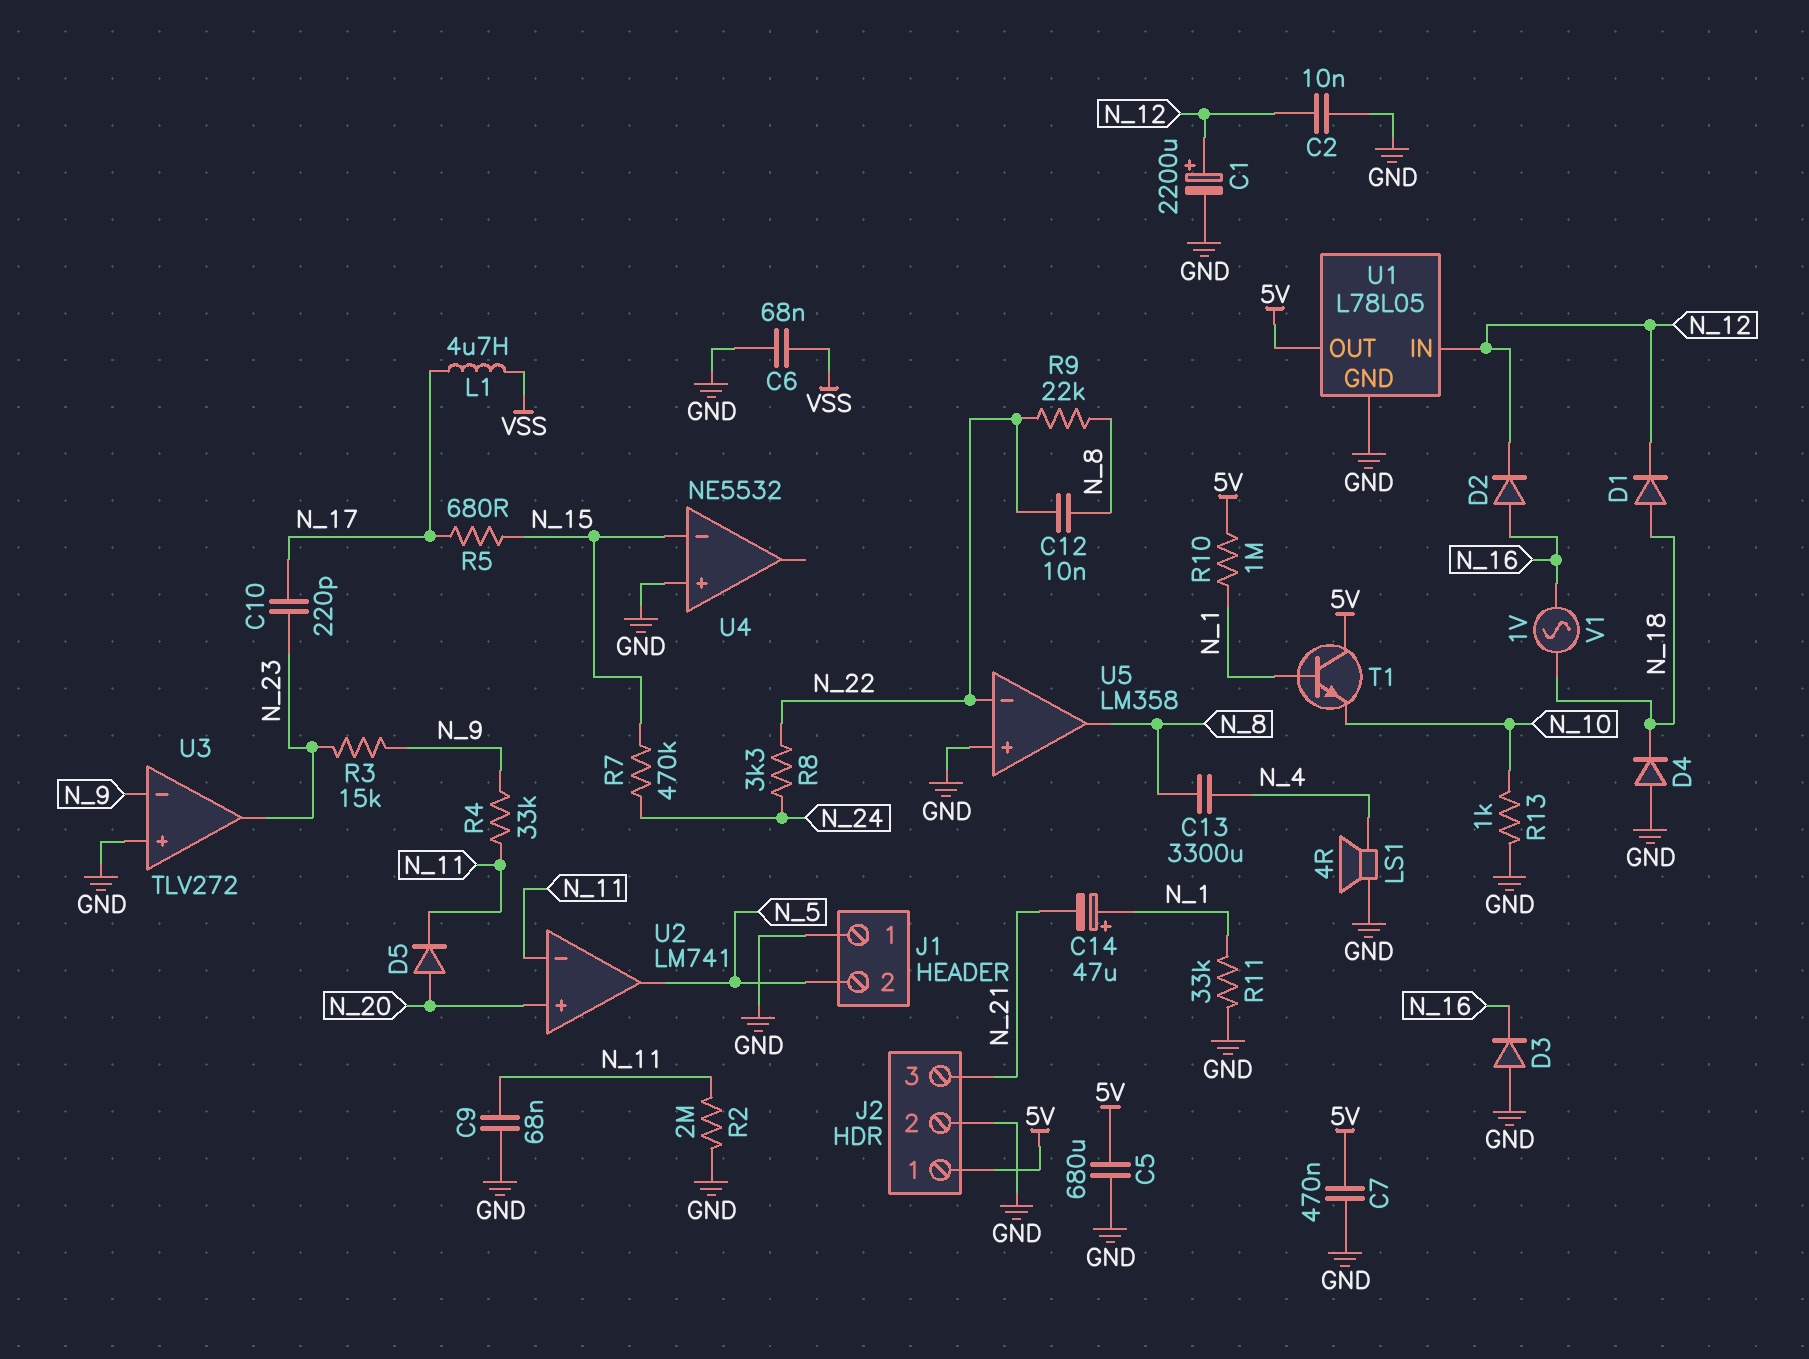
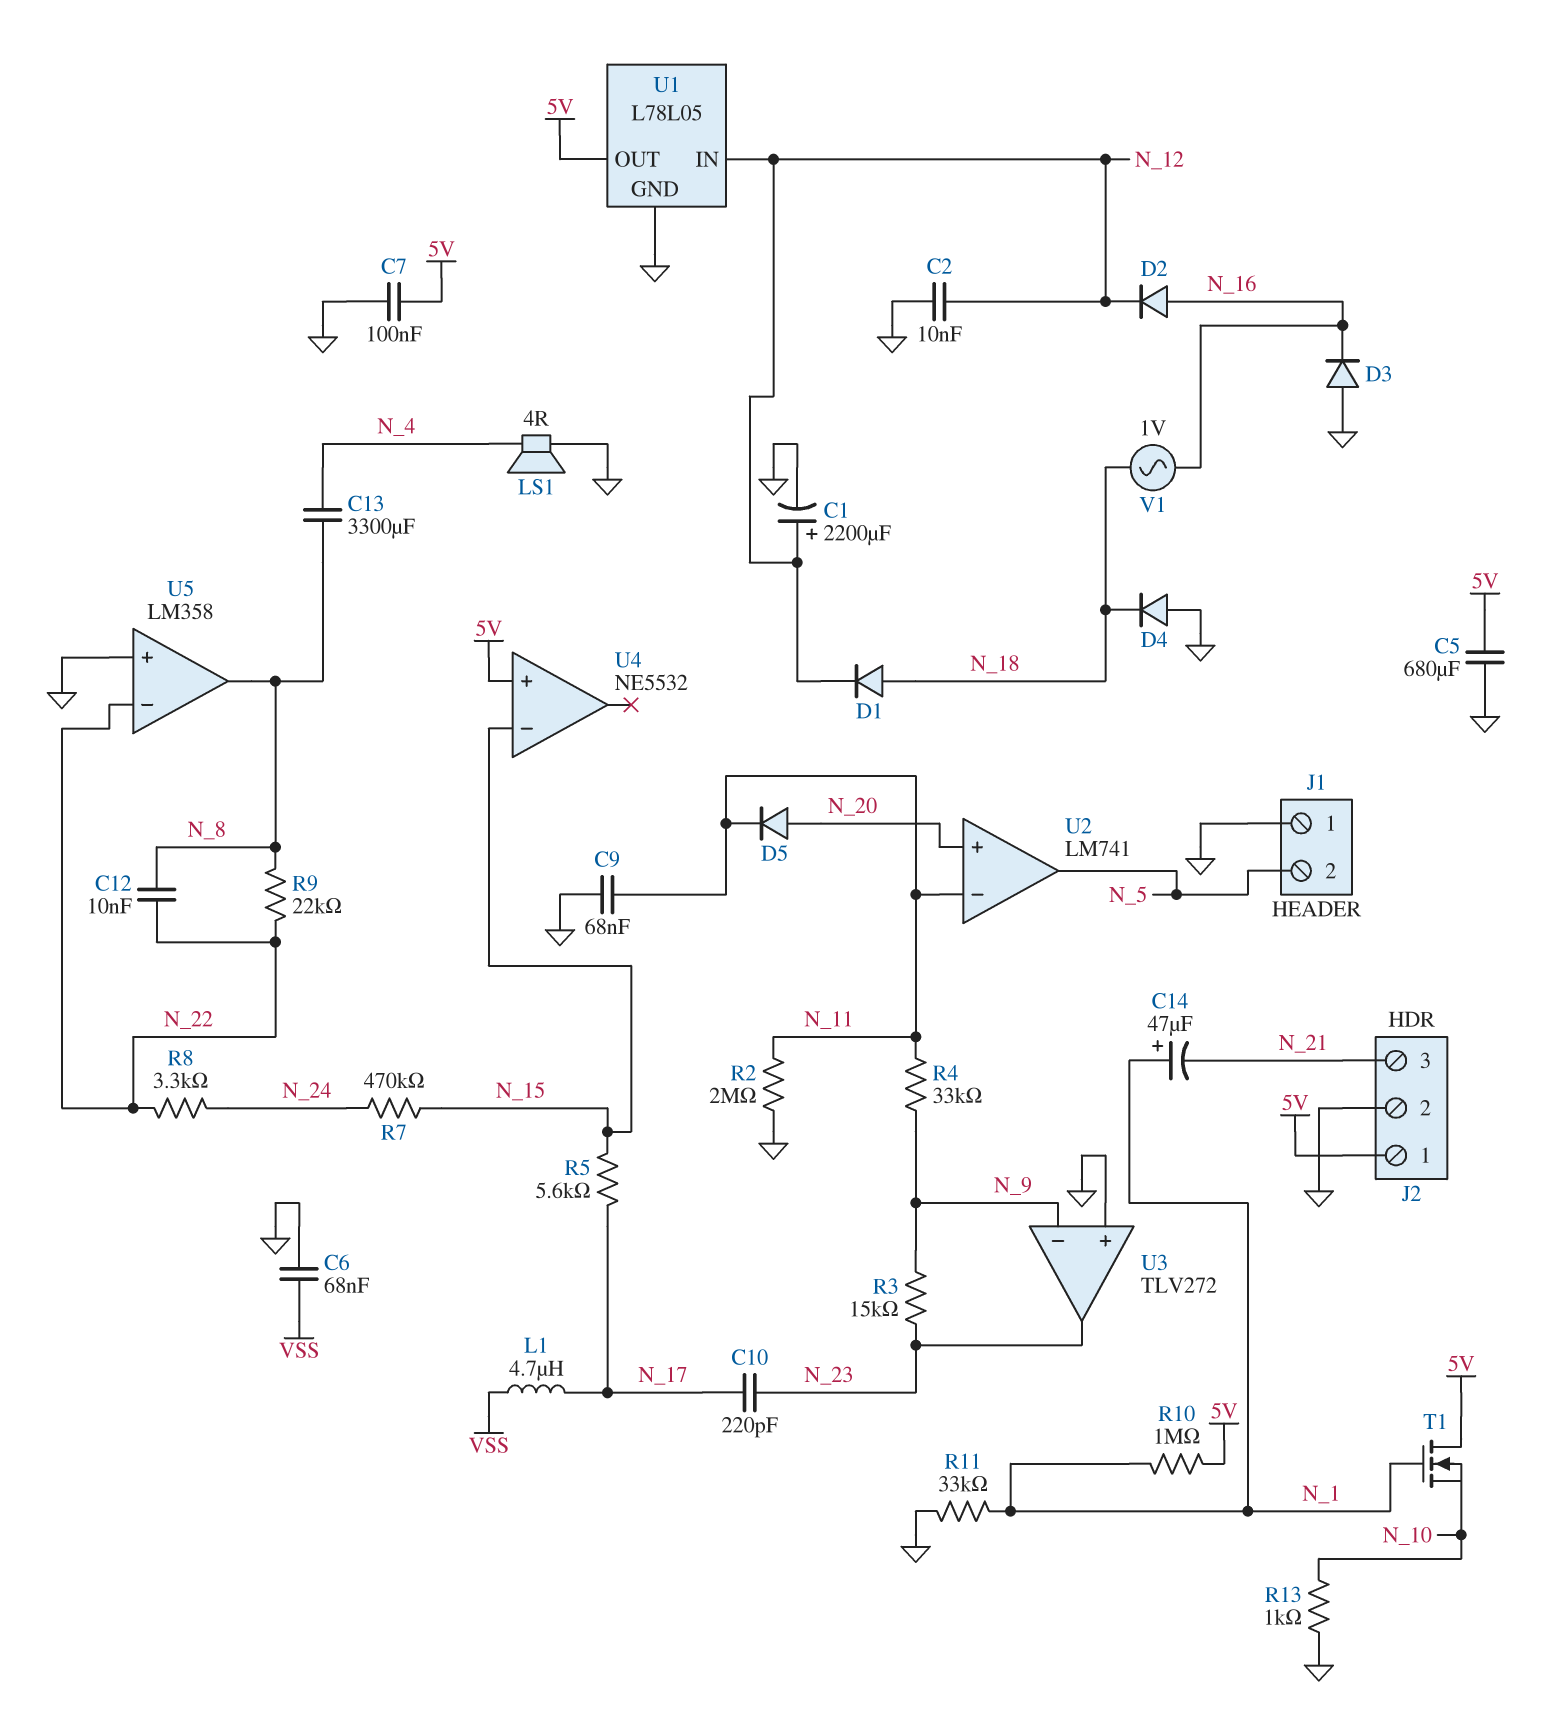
C7: 470nF (5V, GND) -> 100nF (5V, GND)
R5: 680 (N_15, N_17) -> 5.6k (N_15, N_17)
T1: NPN (B N_1, C 5V, E N_10) -> NMOS (G N_1, D 5V, S N_10)
U4 pin in+: GND -> 5V

